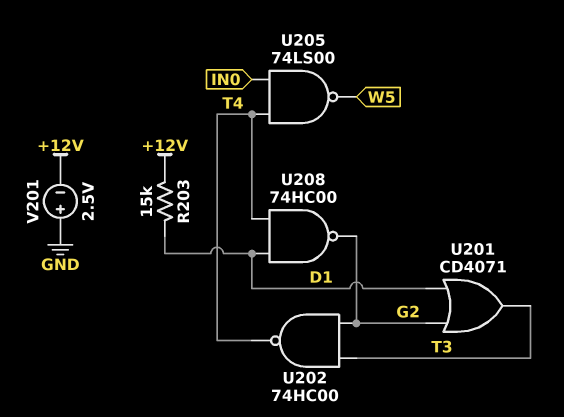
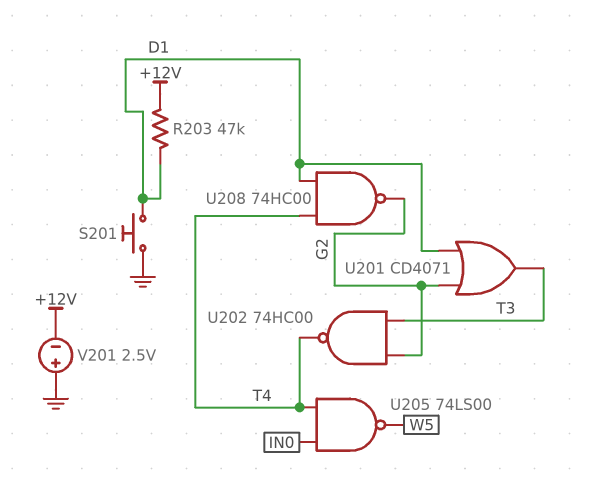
R203: 15k (+12V, D1) -> 47k (+12V, D1)
S201: none -> button (D1, GND)

